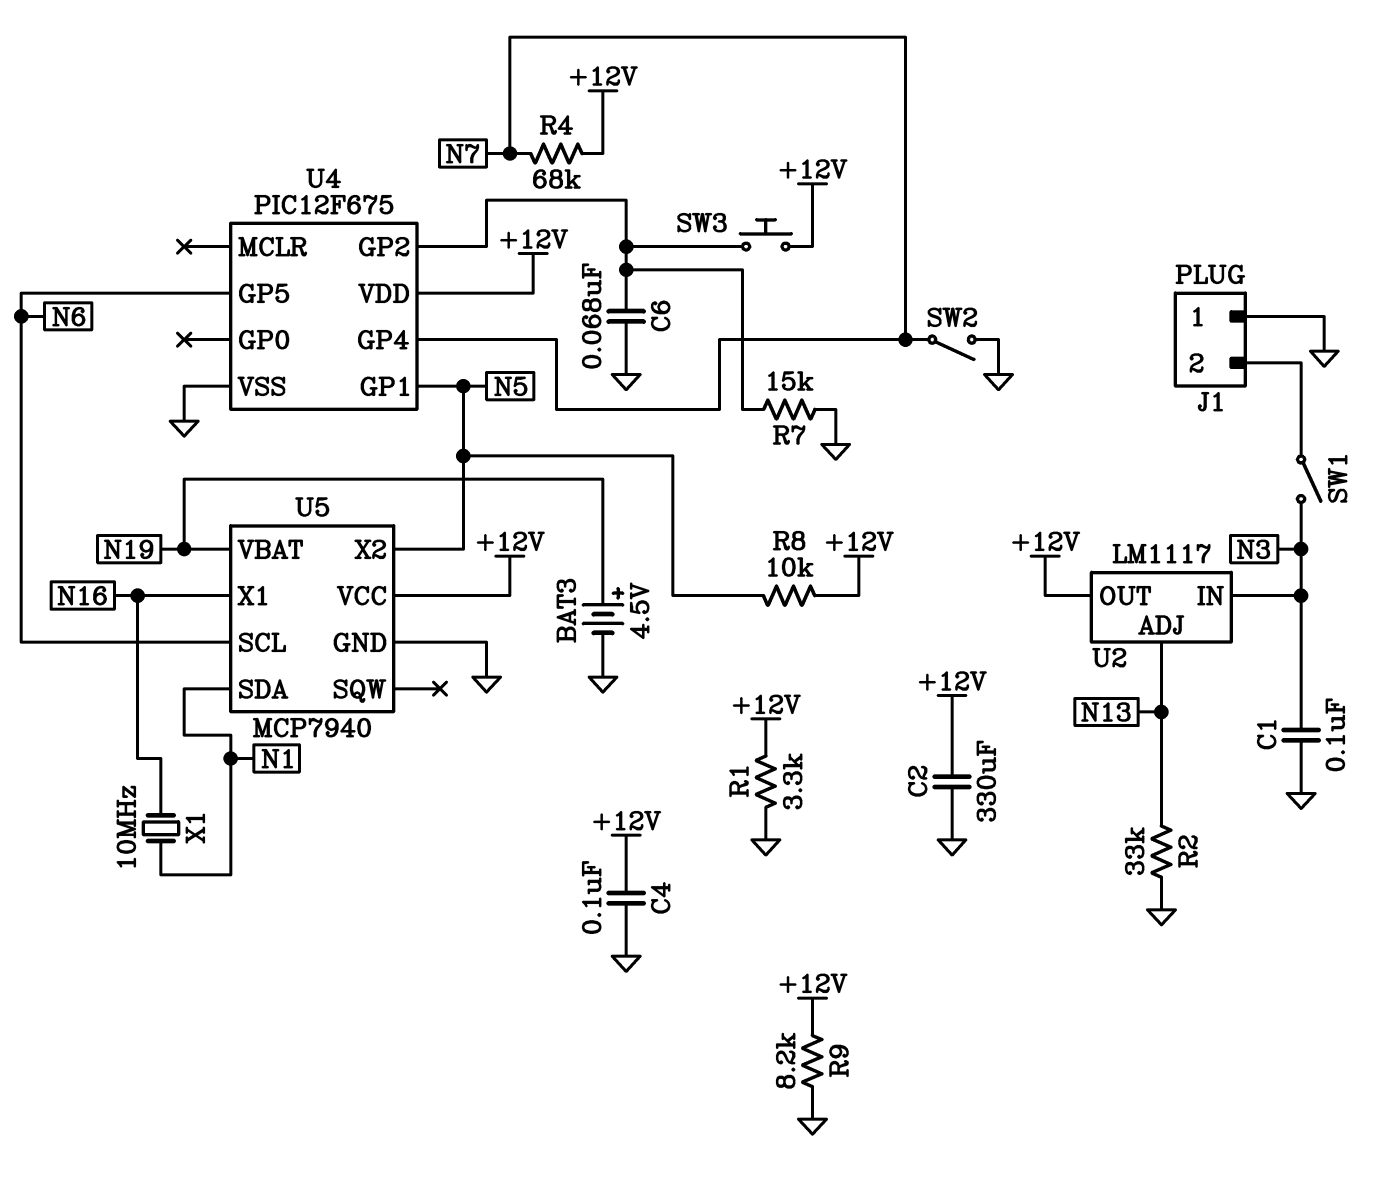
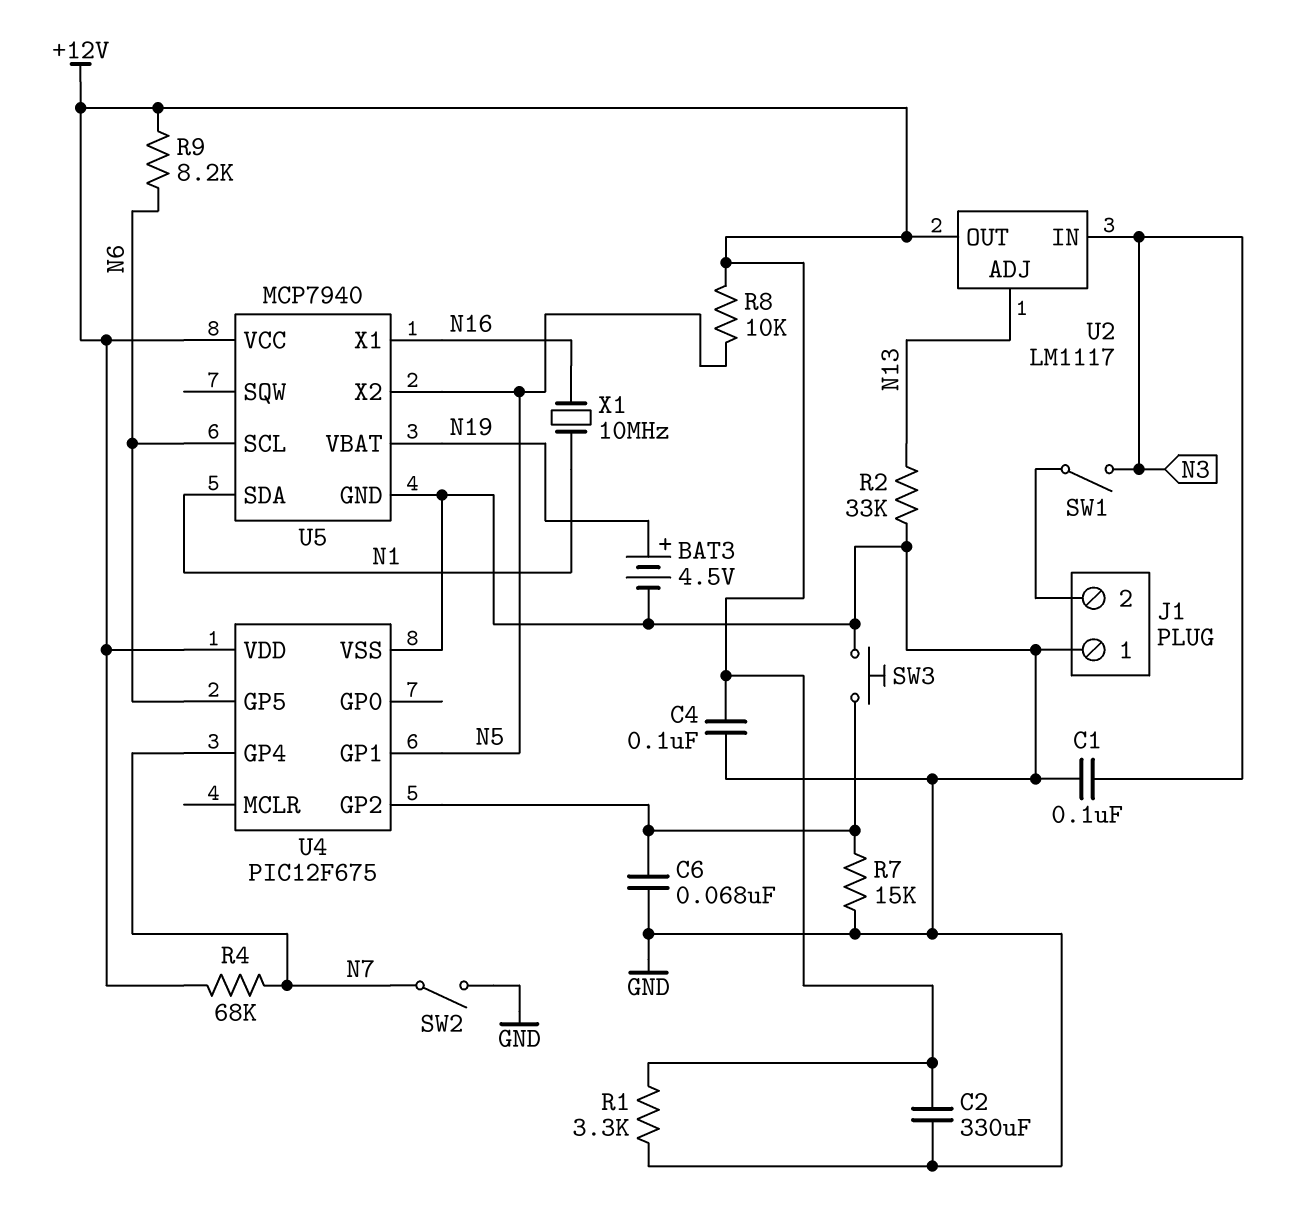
R9: 8.2k (+12V, GND) -> 8.2k (+12V, N6)
SW3: button (+12V, U4/GP2) -> button (GND, U4/GP2)

